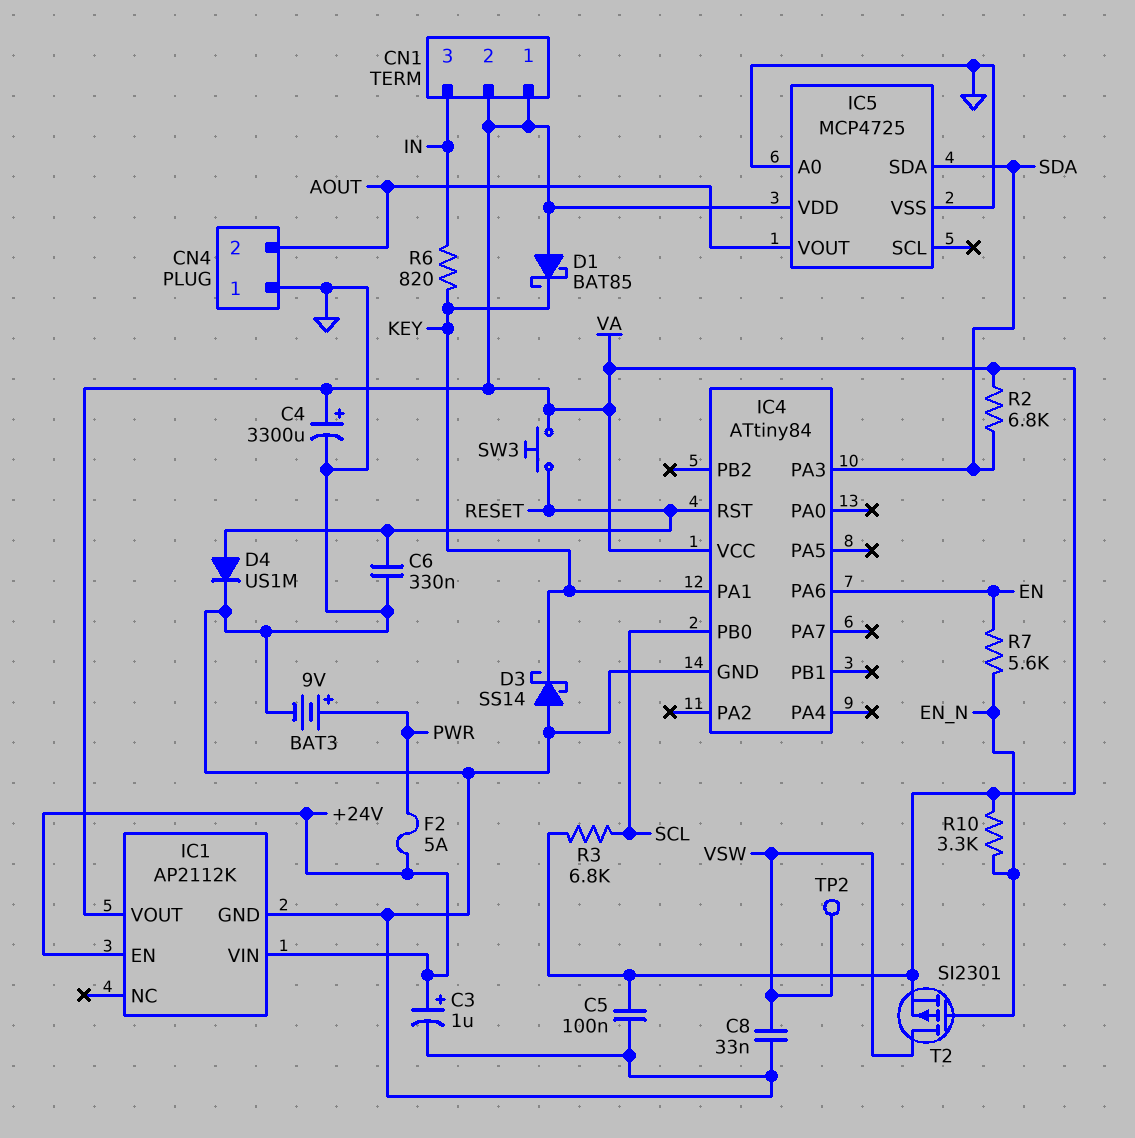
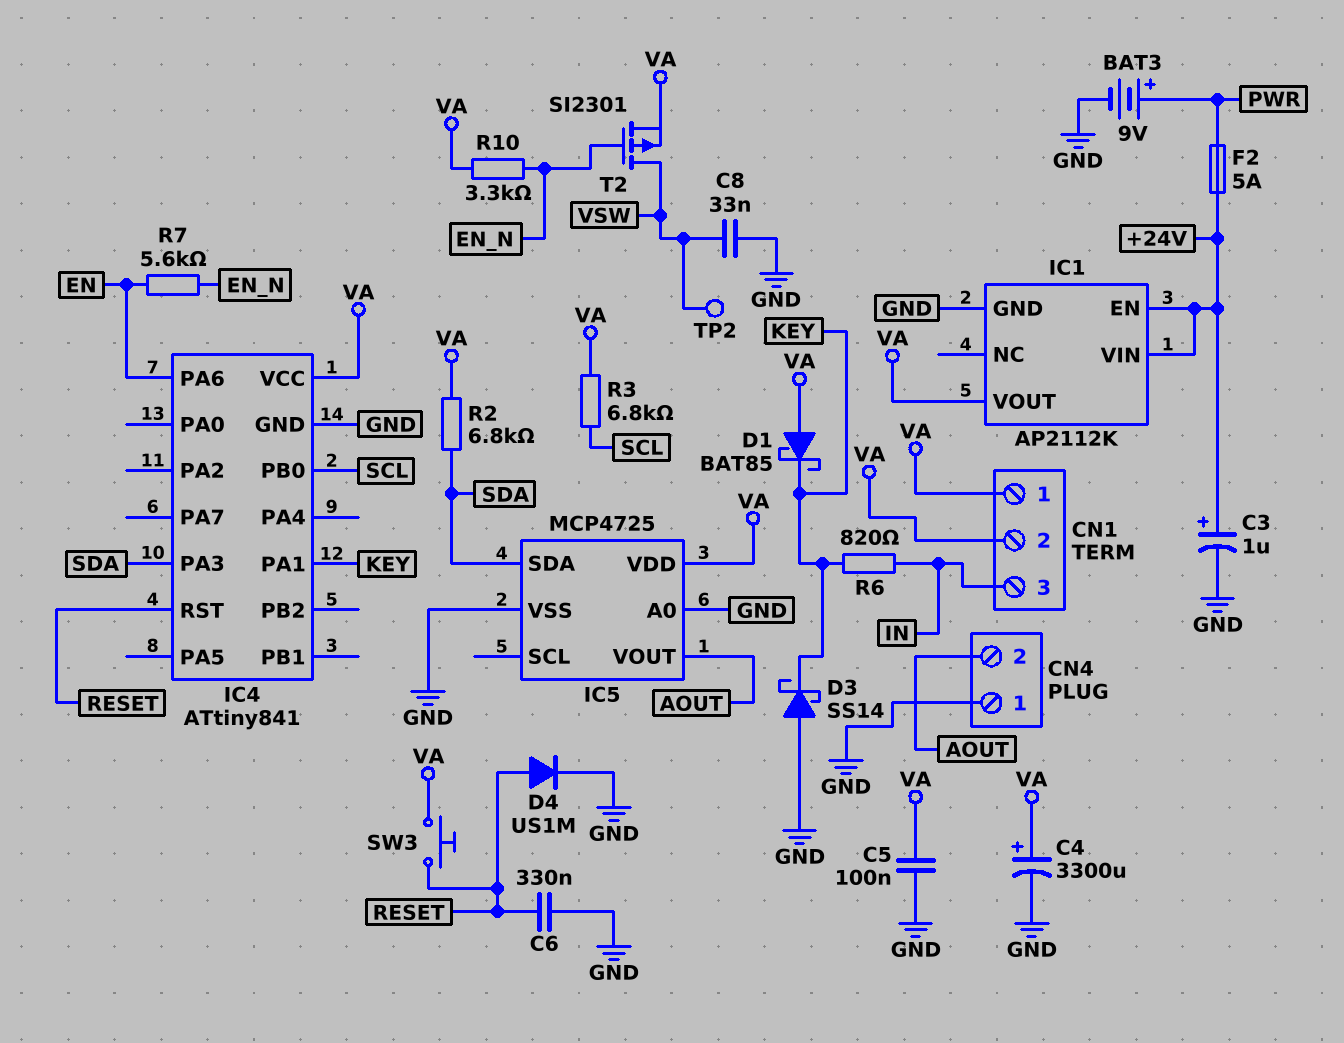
IC4: ATtiny84 -> ATtiny841

